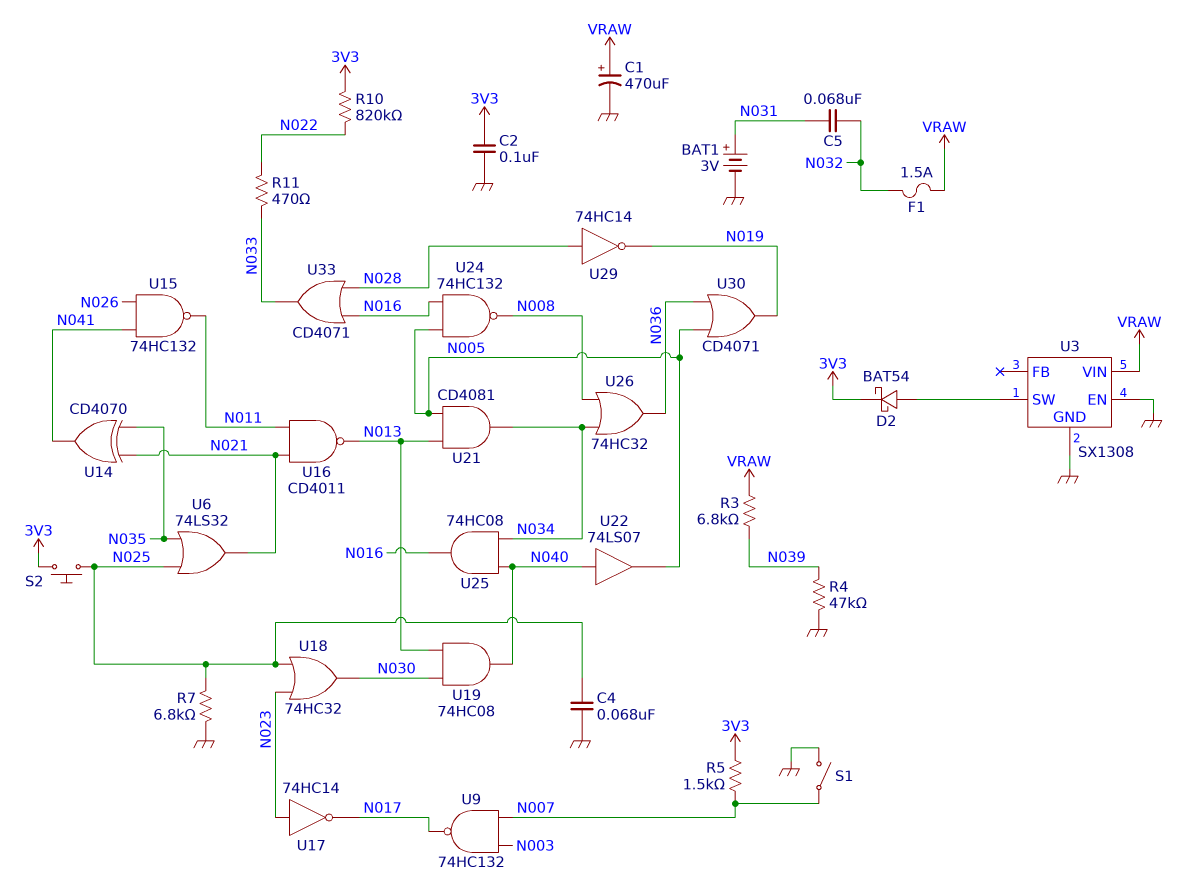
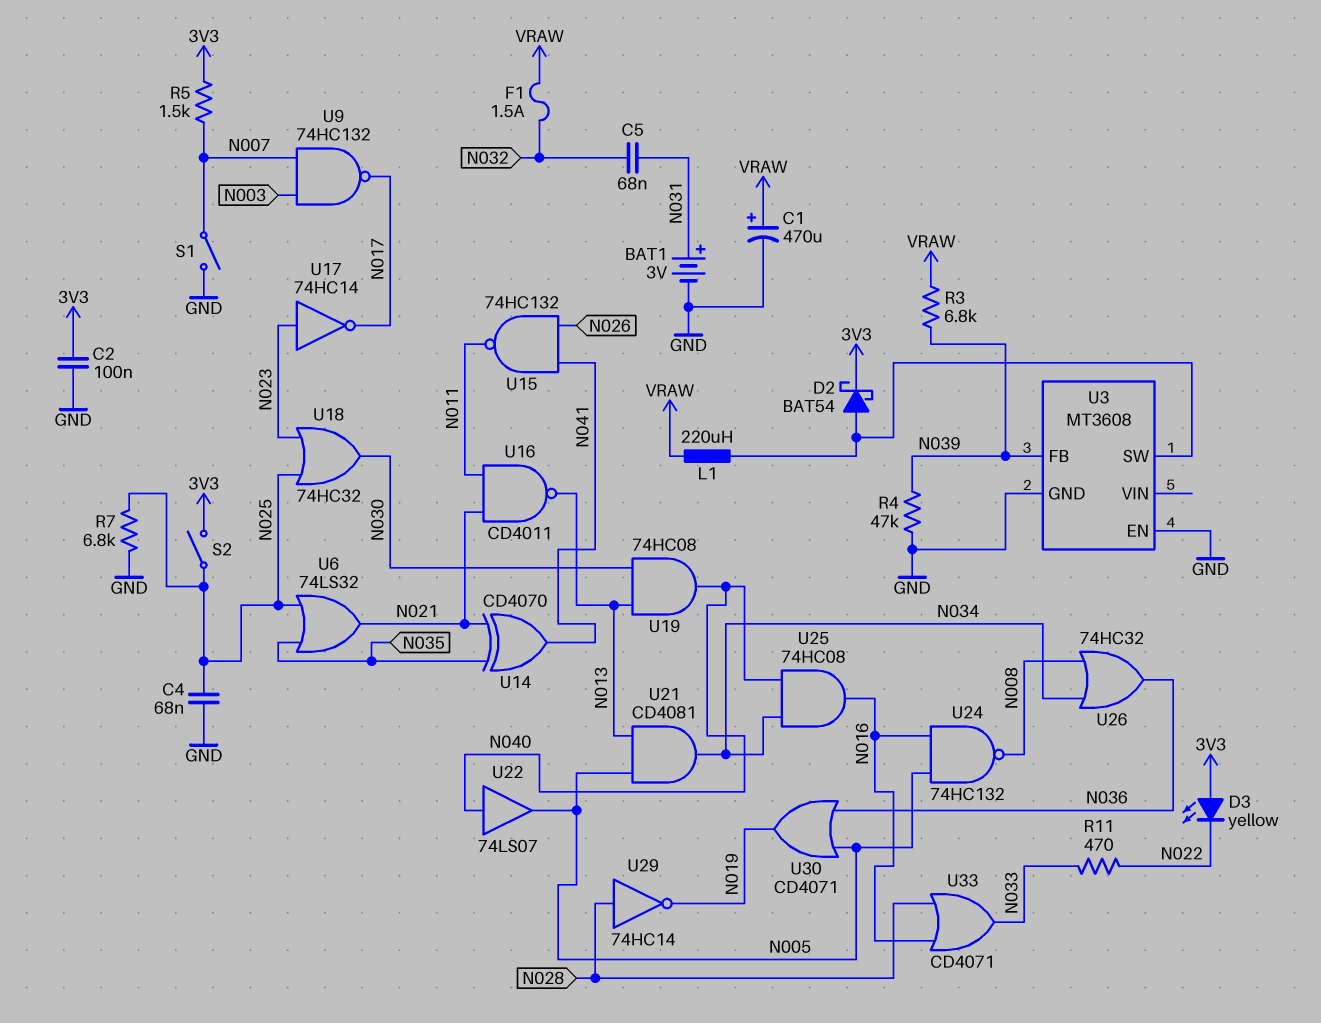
D3: none -> LED yellow (A 3V3, K N022)
L1: none -> 220uH (U3/SW, VRAW)
R10: 820k (3V3, N022) -> none
S2: button (3V3, N025) -> switch (3V3, N025)
U3: SX1308 -> MT3608
U3 pin FB: none -> N039
U3 pin VIN: VRAW -> none

